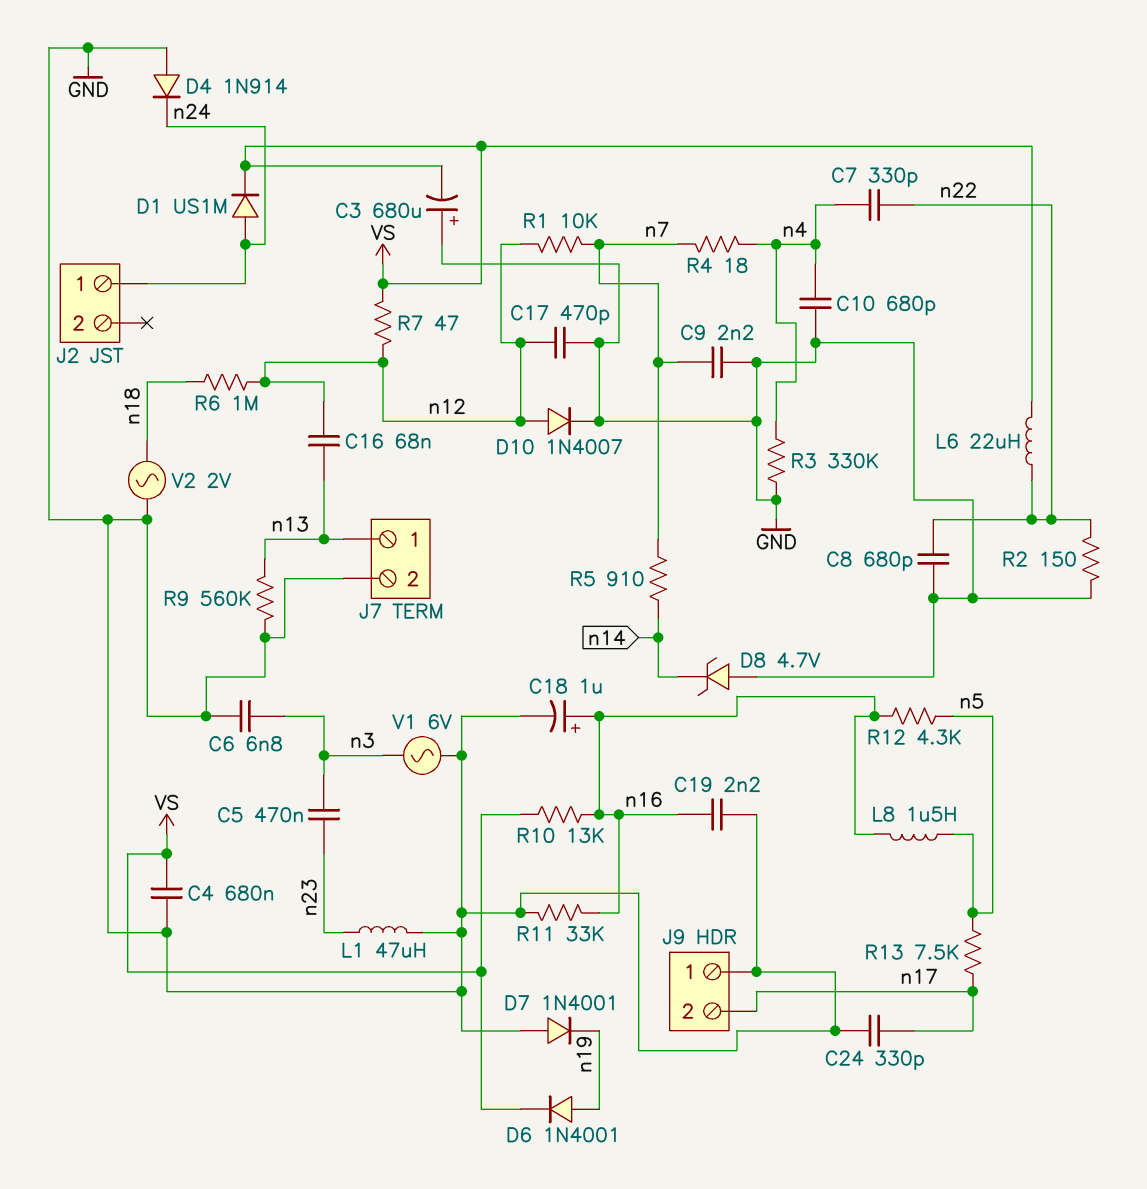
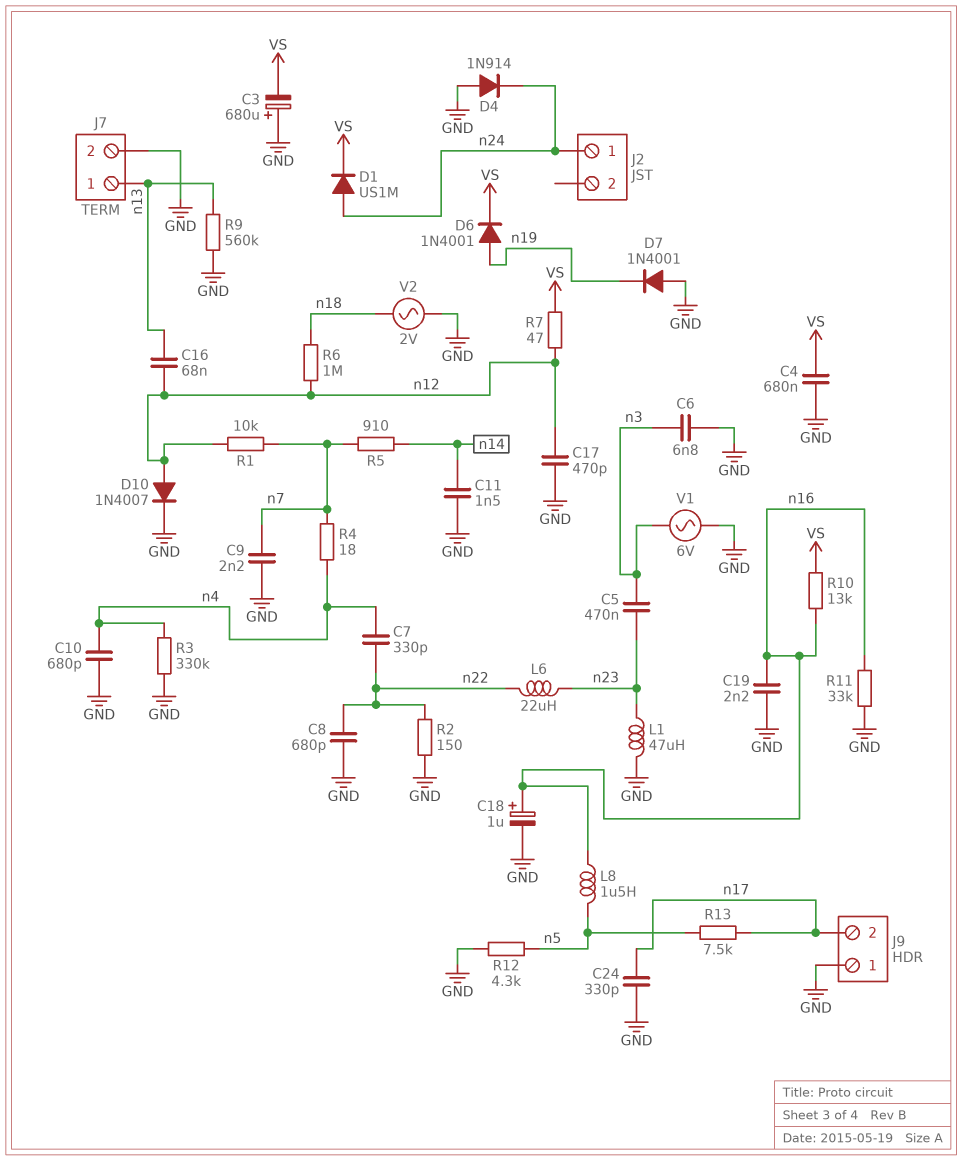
C11: none -> 1.5nF (GND, n14)
D8: zener 4.7V (A GND, K n14) -> none
L6: 22uH (VS, n22) -> 22uH (n22, n23)
R12: 4.3k (n5, n16) -> 4.3k (GND, n5)

